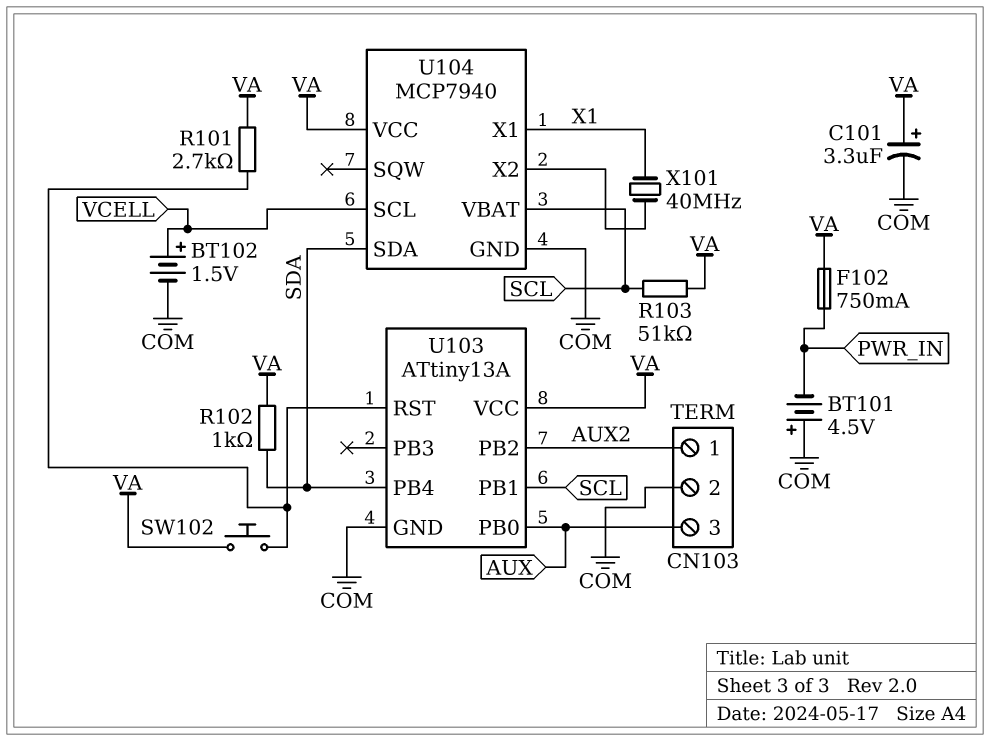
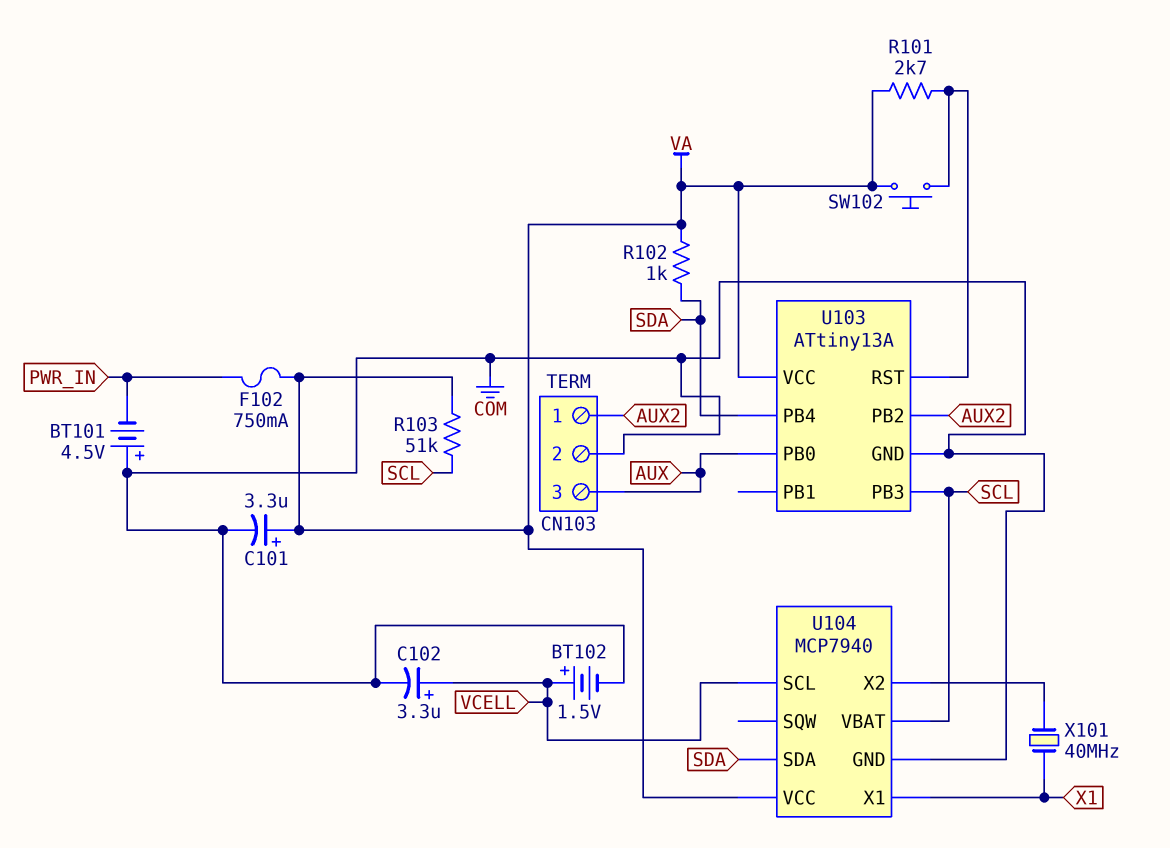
C102: none -> 3.3uF (plus VCELL, minus COM)
U103 pin PB1: SCL -> none
U103 pin PB3: none -> SCL

